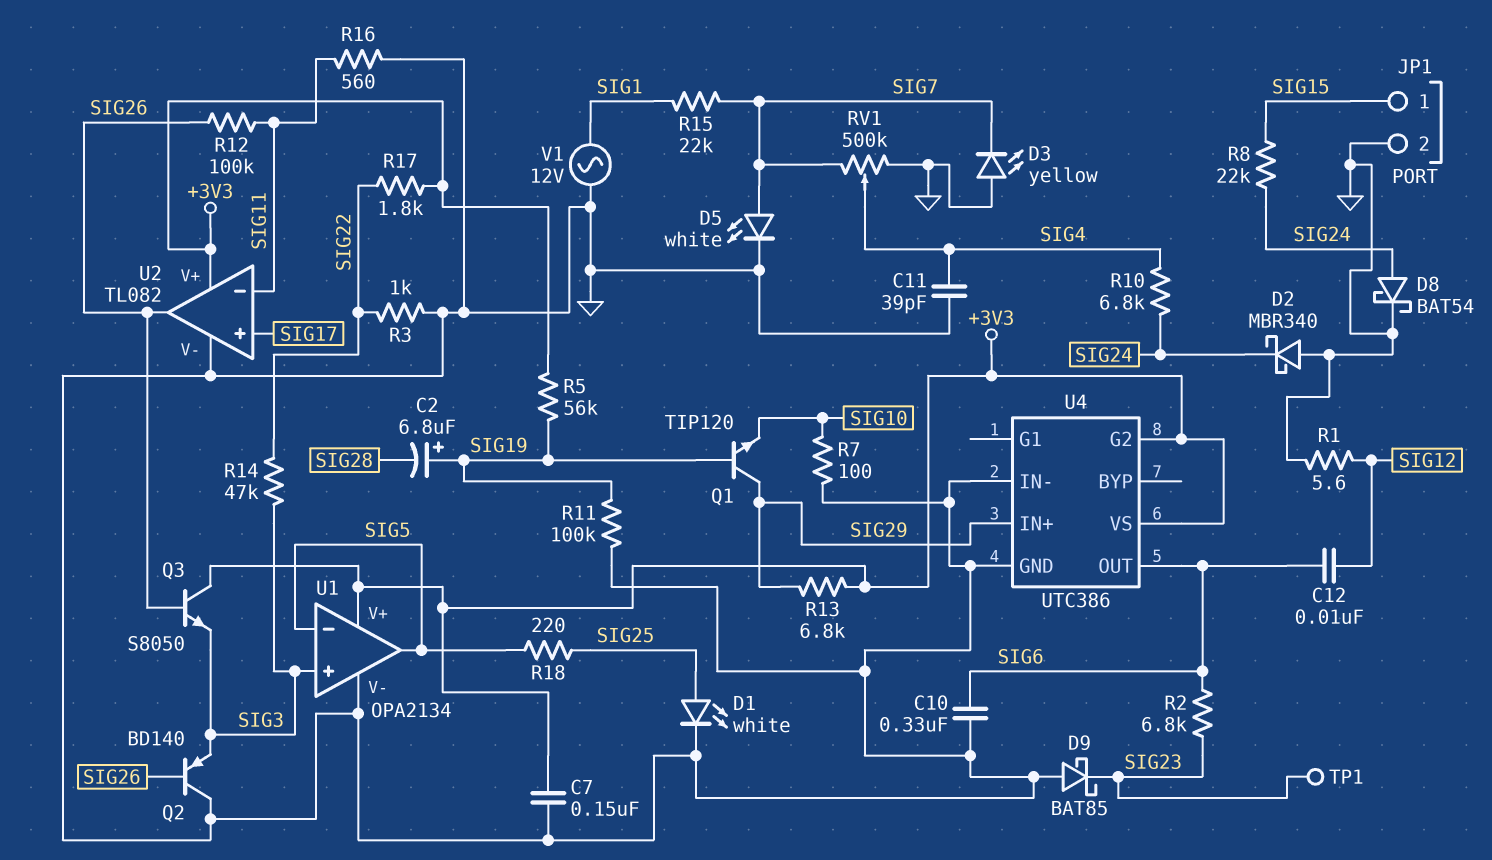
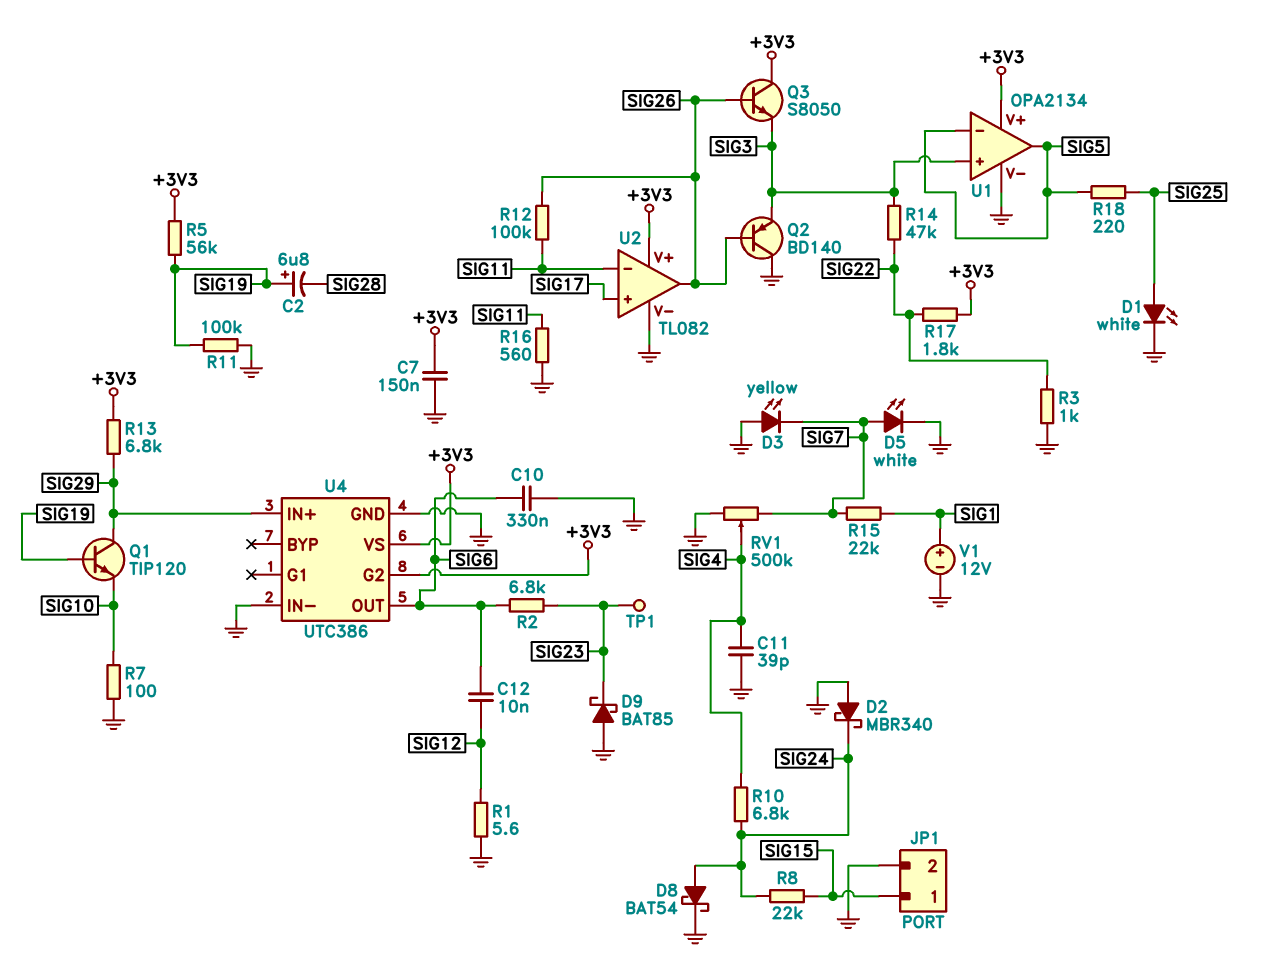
V1: AC 12V (GND, SIG1) -> 12V (plus SIG1, minus GND)

